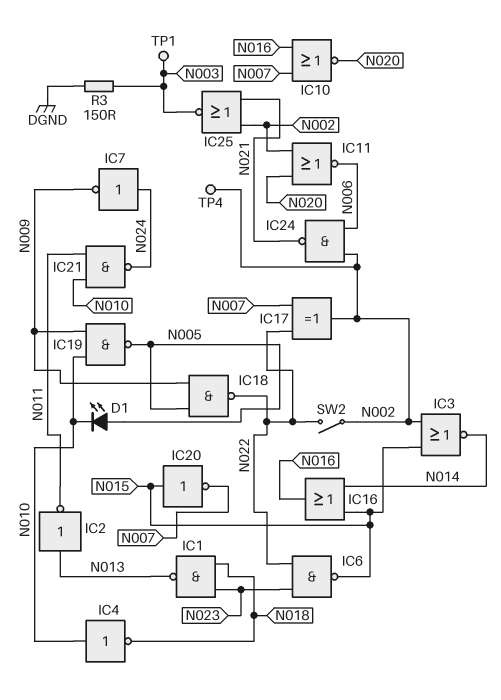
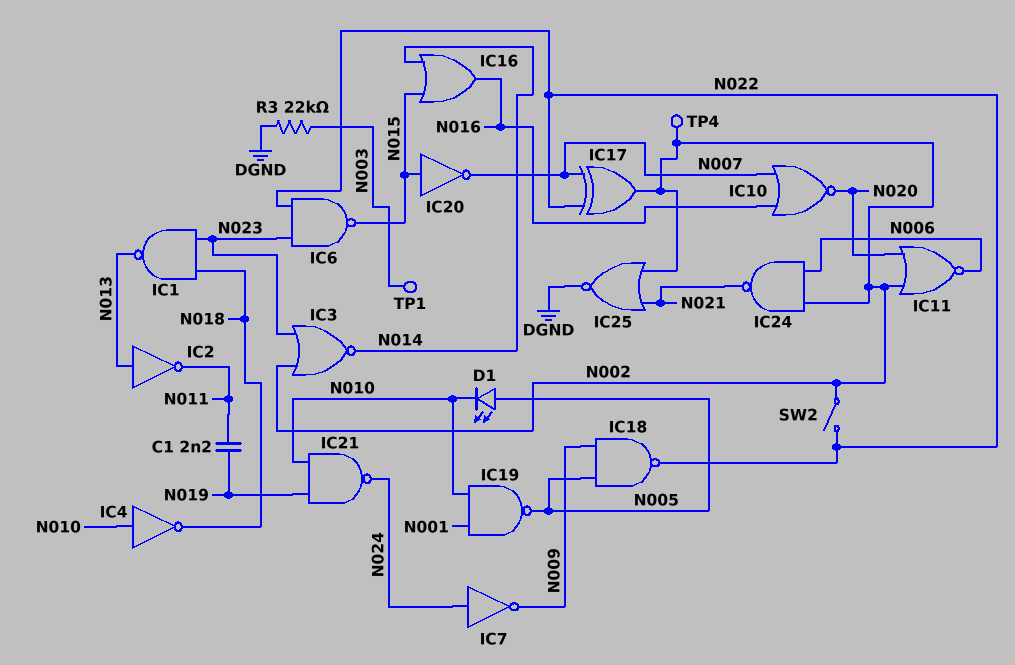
C1: none -> 2.2nF (N011, N019)
IC3: NOR (in N002, in N015, out N014) -> NOR (in N002, in N023, out N014)
IC19: NAND (in N009, in N010, out N005) -> NAND (in N001, in N010, out N005)
IC21: NAND (in N010, in N011, out N024) -> NAND (in N010, in N019, out N024)
IC25: NOR (in N002, in N021, out N003) -> NOR (in N002, in N021, out DGND)
R3: 150 (DGND, N003) -> 22k (DGND, N003)

